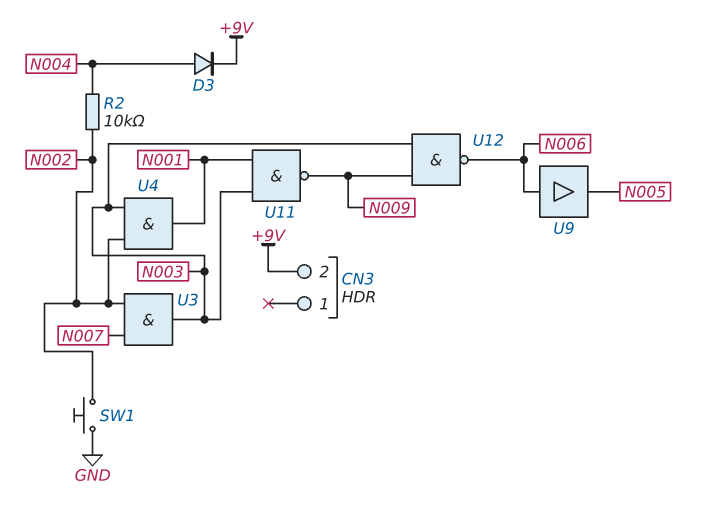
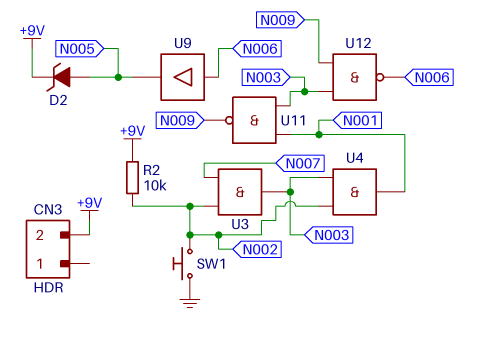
D2: none -> zener (A N005, K +9V)
D3: diode (A N004, K +9V) -> none
R2: 10k (N002, N004) -> 10k (+9V, N002)

